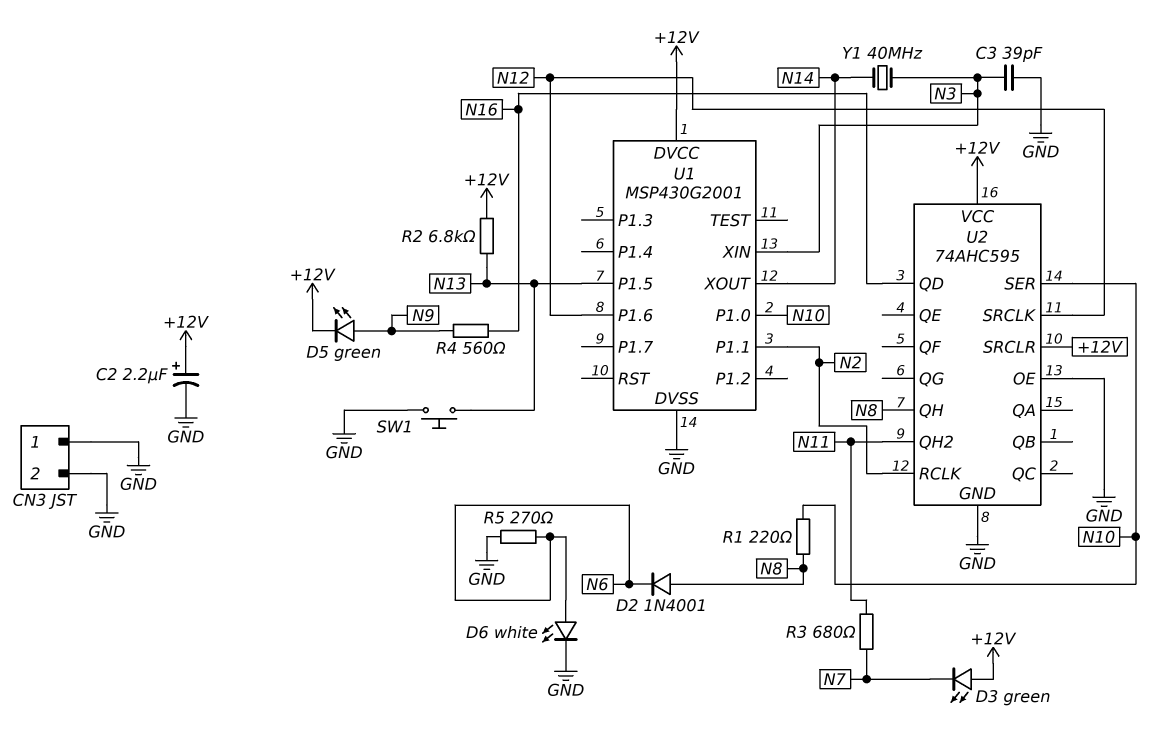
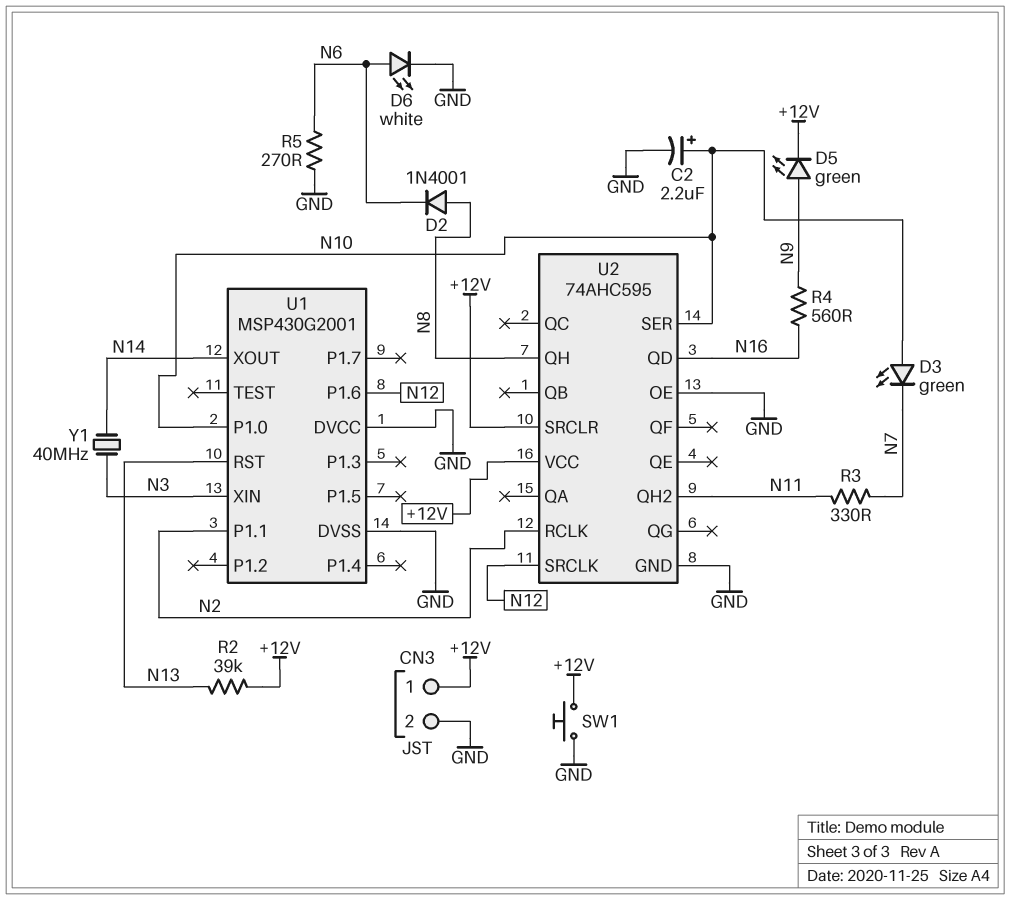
C2: 2.2uF (plus +12V, minus GND) -> 2.2uF (plus N10, minus GND)
C3: 39pF (GND, N3) -> none
CN3 pin 1: GND -> +12V
D3: LED green (A +12V, K N7) -> LED green (A N10, K N7)
R1: 220 (N8, N10) -> none
R2: 6.8k (+12V, N13) -> 39k (+12V, N13)
R3: 680 (N7, N11) -> 330 (N7, N11)
SW1: button (GND, N13) -> button (+12V, GND)
U1 pin DVCC: +12V -> GND
U1 pin P1.5: N13 -> none
U1 pin RST: none -> N13

